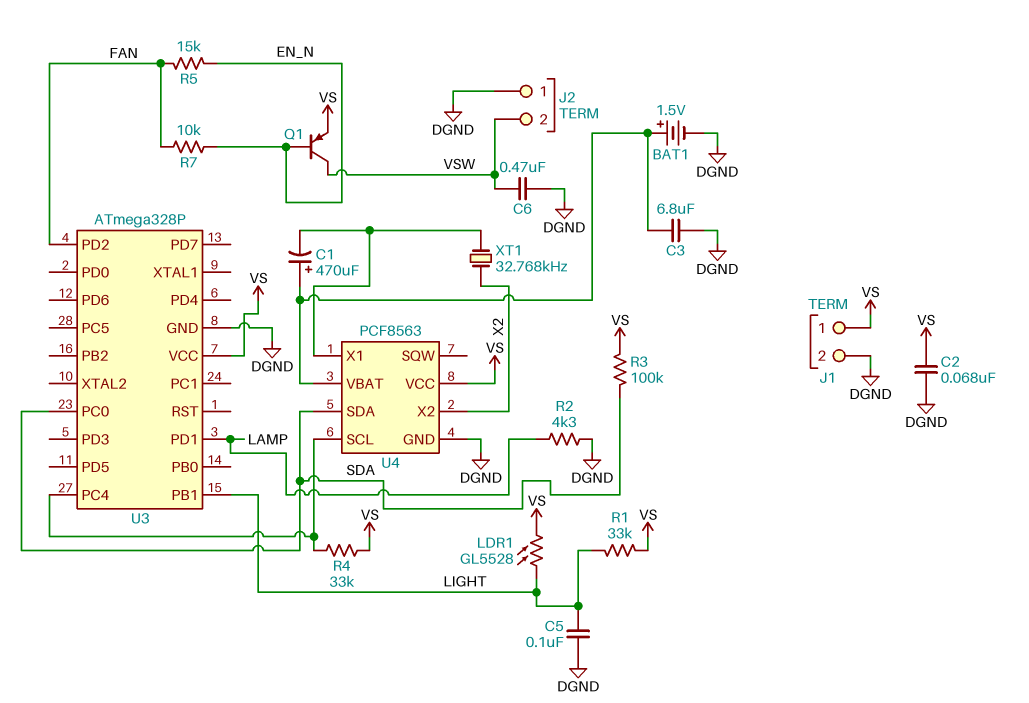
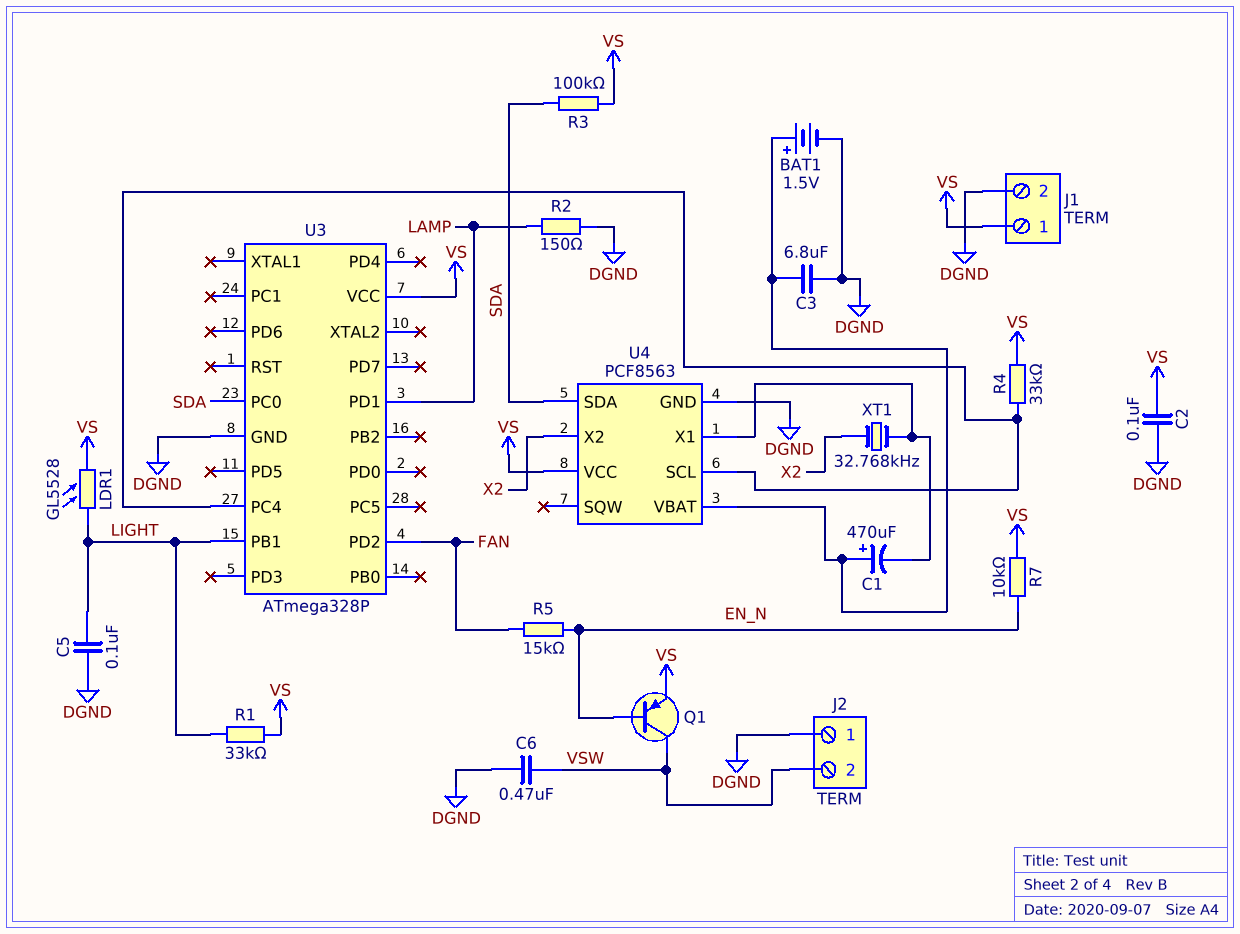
C2: 68nF (DGND, VS) -> 100nF (DGND, VS)
R2: 4.3k (DGND, LAMP) -> 150 (DGND, LAMP)
R7: 10k (EN_N, FAN) -> 10k (EN_N, VS)

